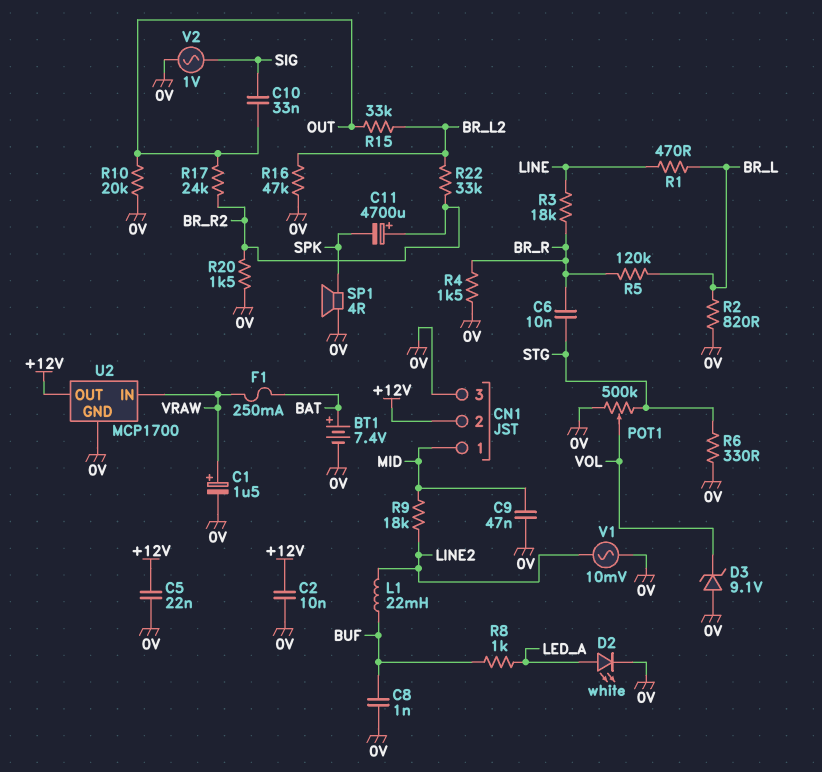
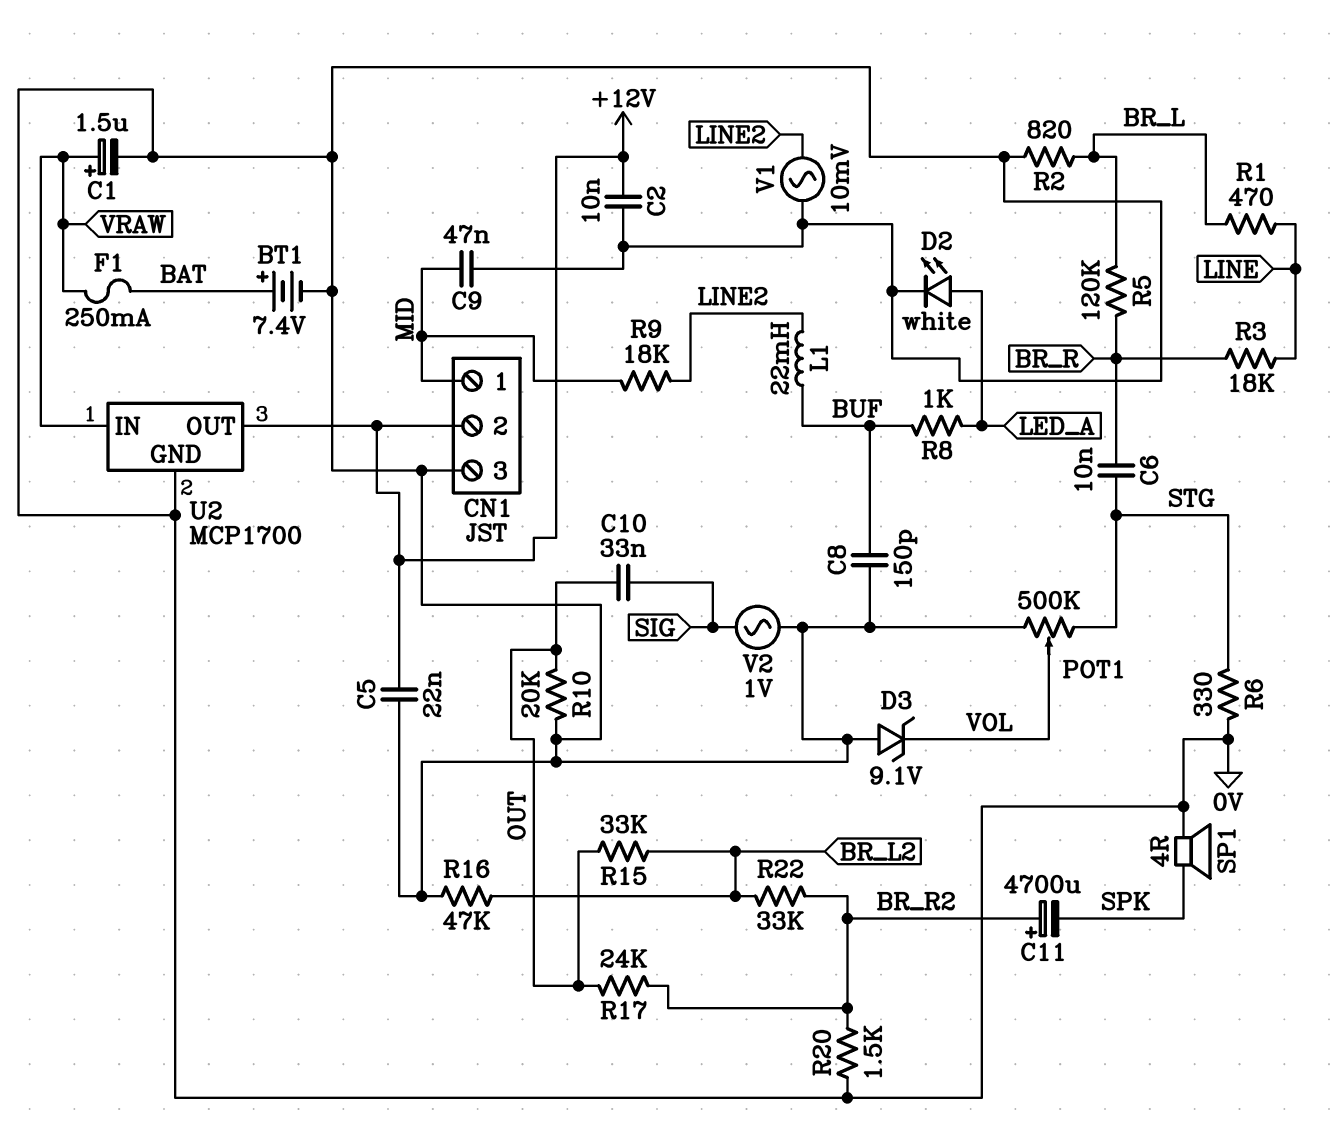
C8: 1nF (0V, BUF) -> 150pF (0V, BUF)
R4: 1.5k (0V, BR_R) -> none

